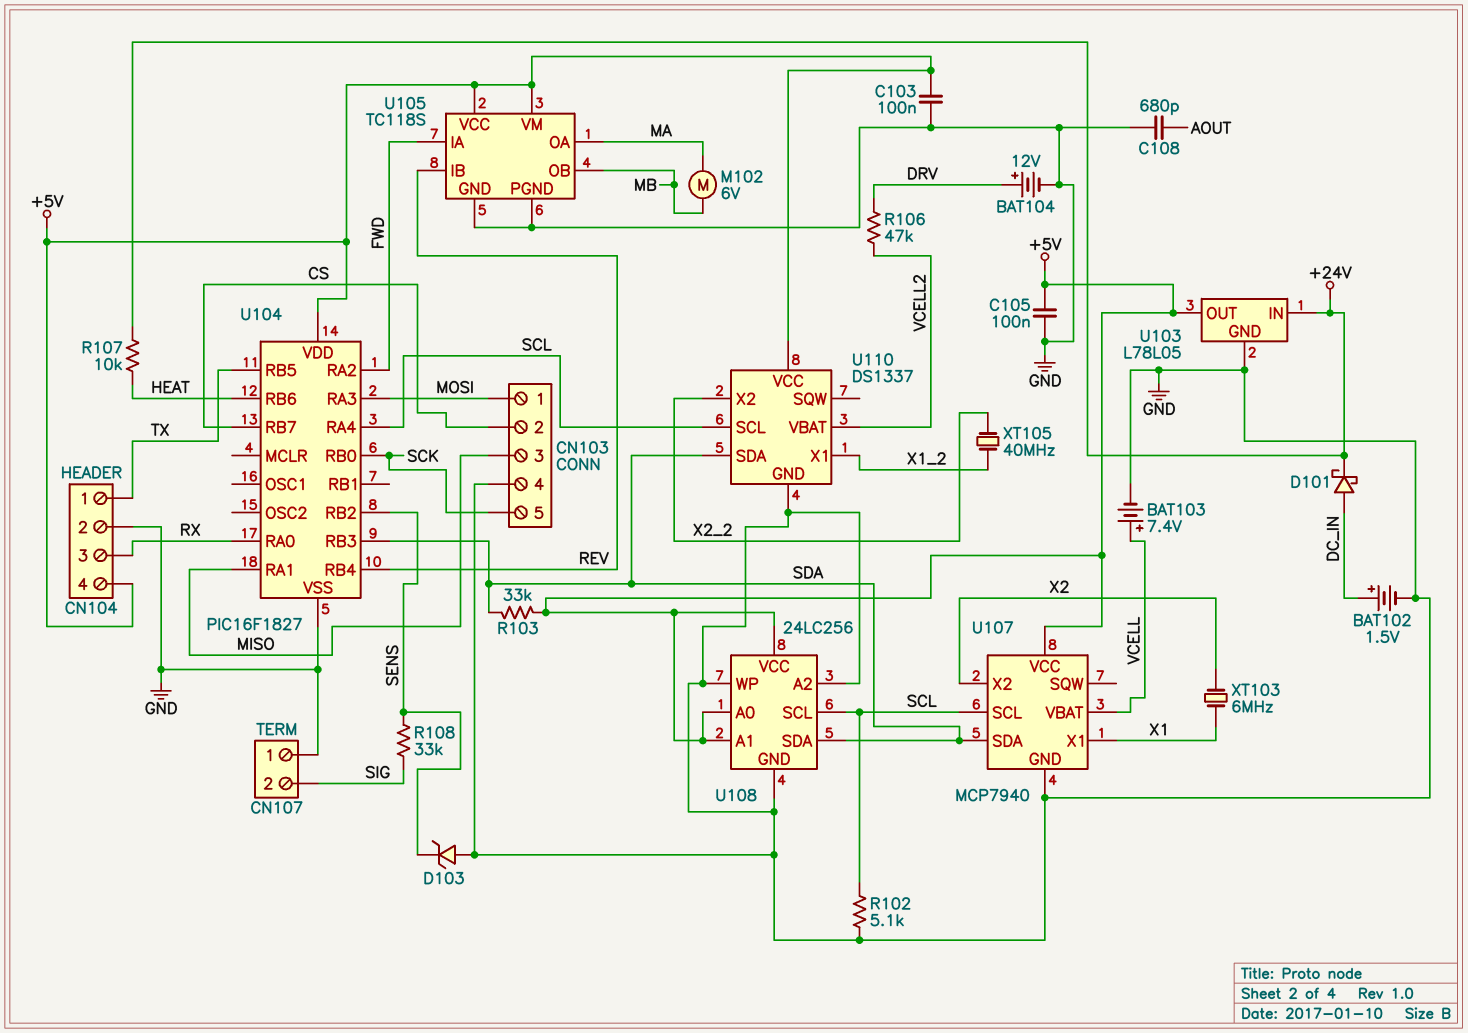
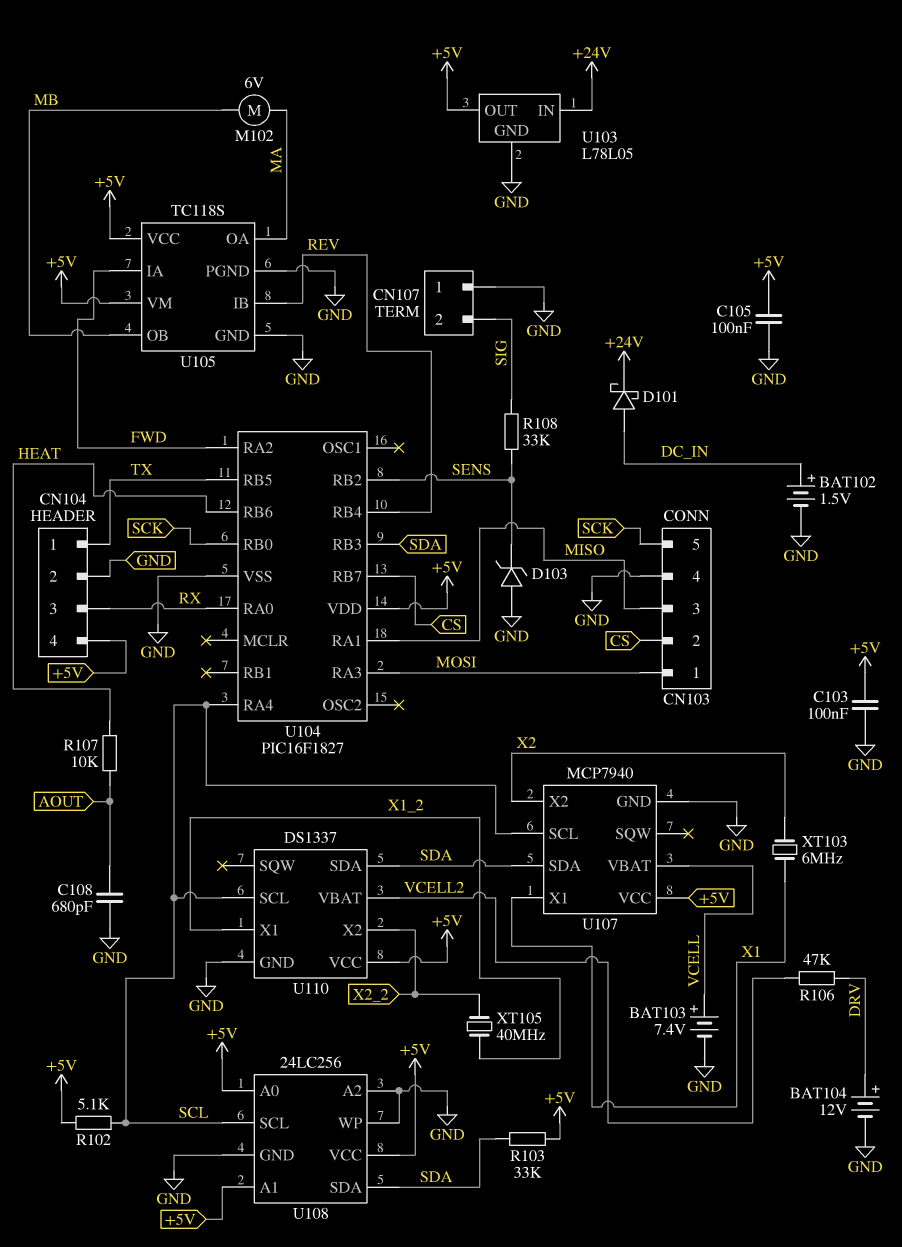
R102: 5.1k (GND, SCL) -> 5.1k (+5V, SCL)
R107: 10k (+24V, HEAT) -> 10k (AOUT, HEAT)

